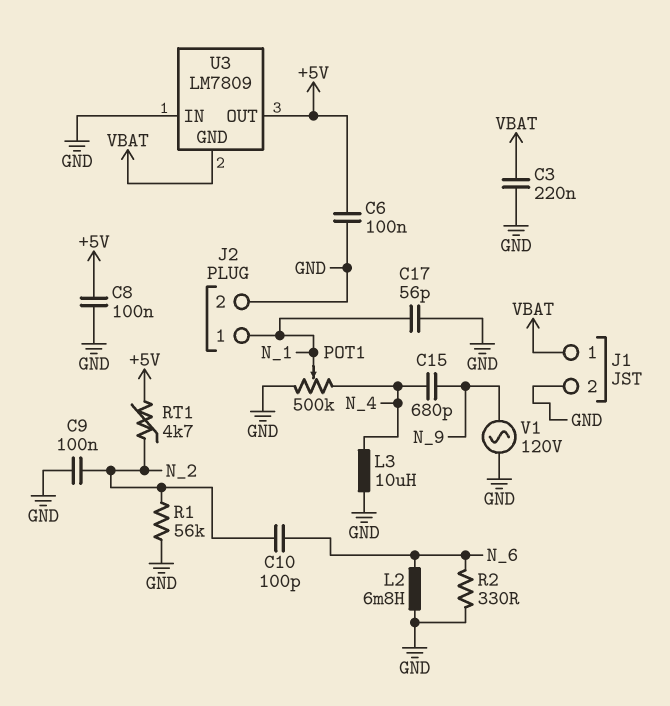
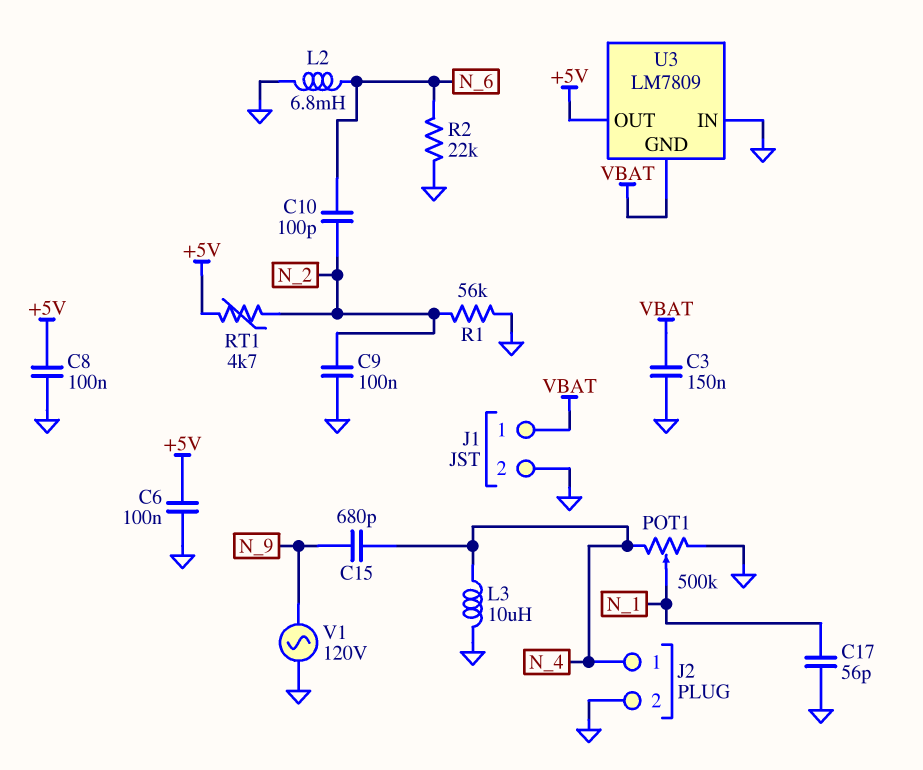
C3: 220nF (GND, VBAT) -> 150nF (GND, VBAT)
J2 pin 1: N_1 -> N_4
R2: 330 (GND, N_6) -> 22k (GND, N_6)

